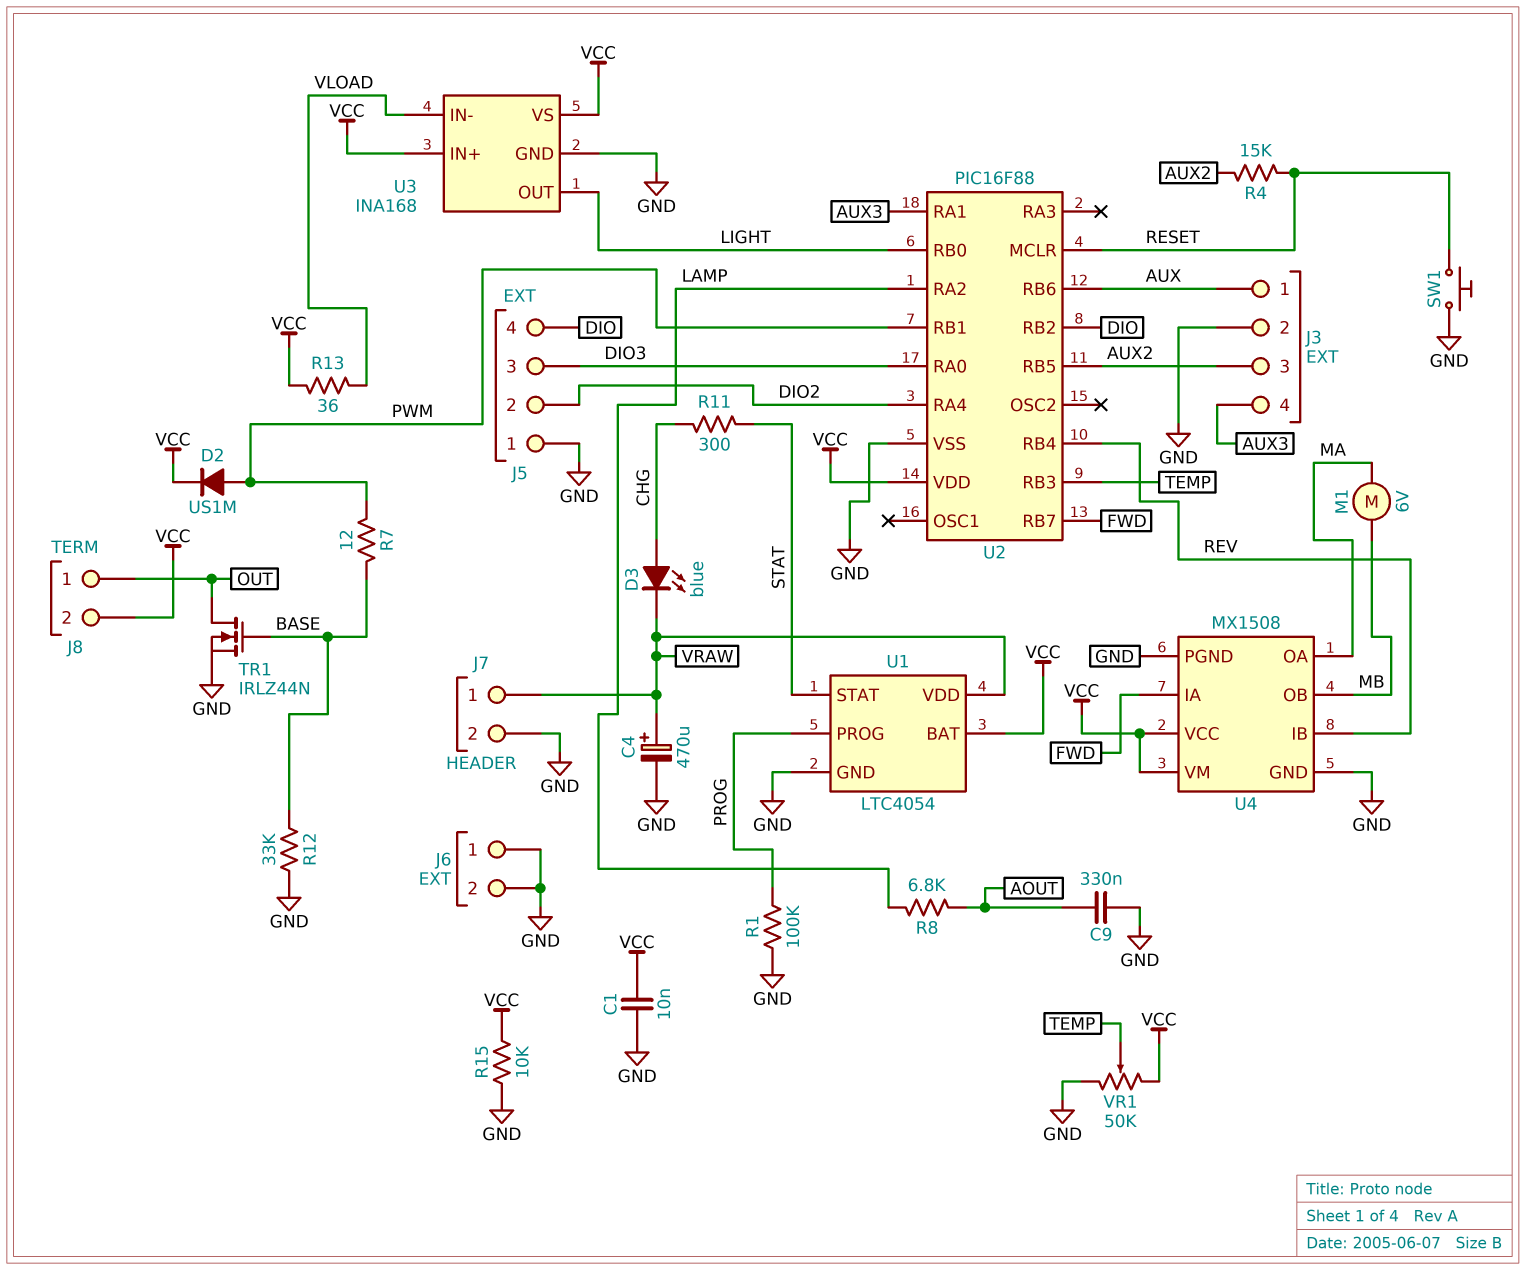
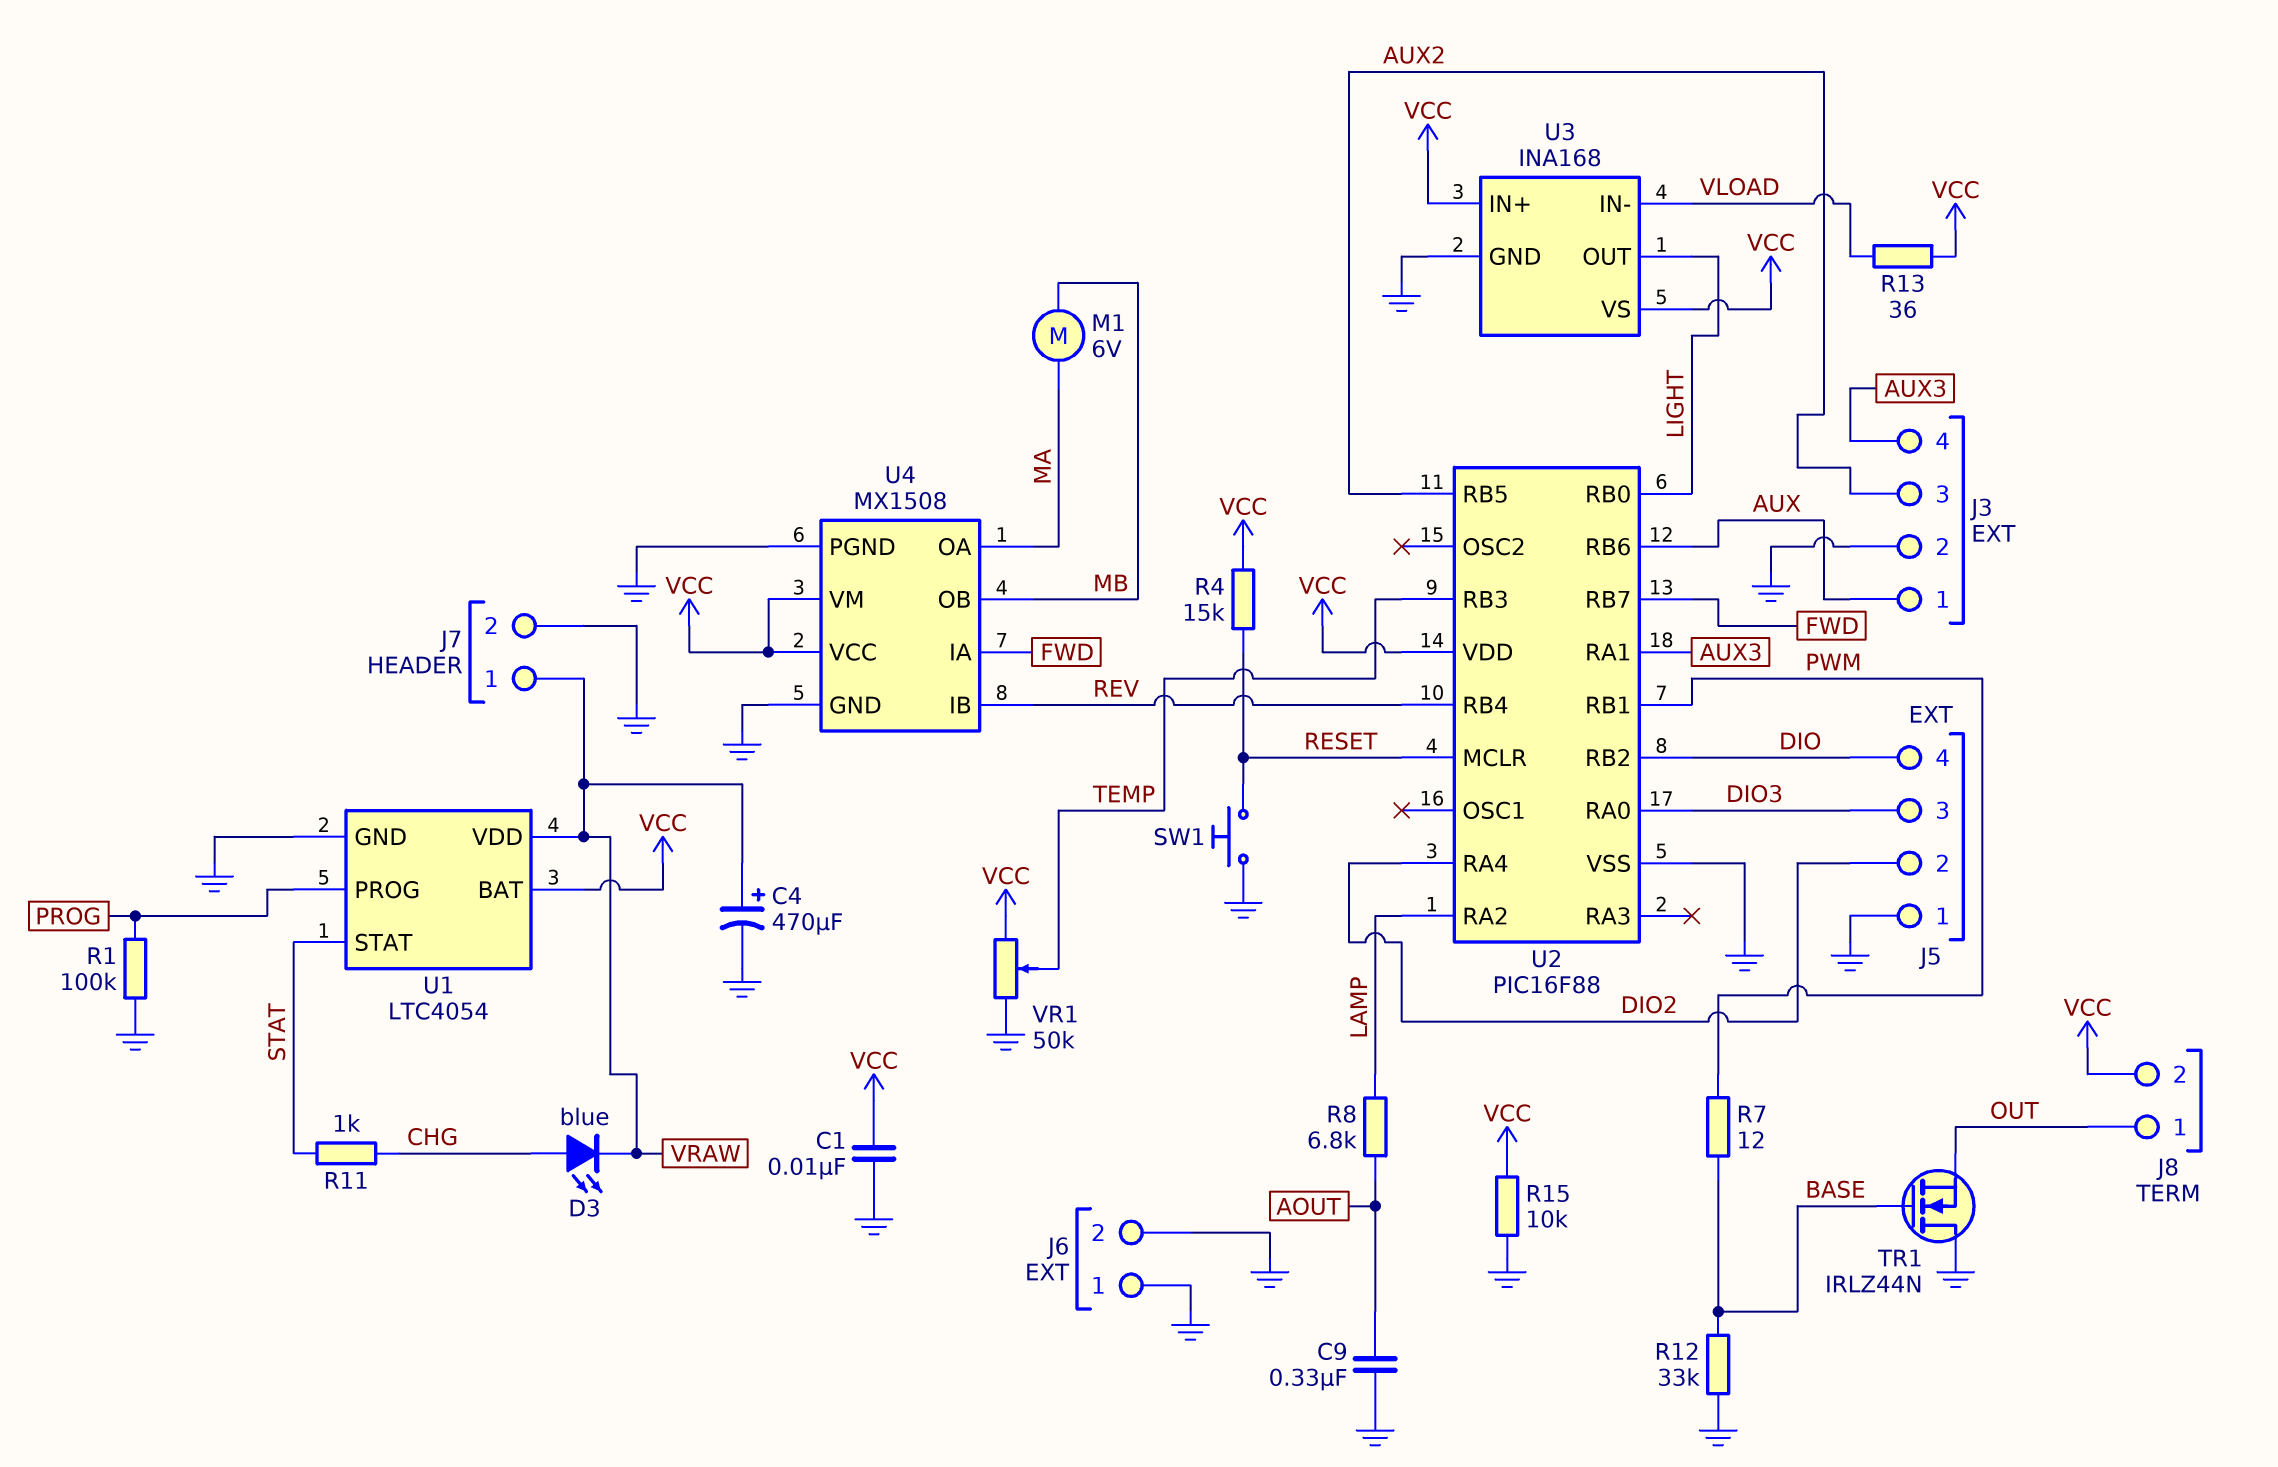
D2: diode US1M (A PWM, K VCC) -> none
R4: 15k (AUX2, RESET) -> 15k (RESET, VCC)
R11: 300 (CHG, STAT) -> 1k (CHG, STAT)
TR1: NMOS IRLZ44N (G BASE, D OUT, S GND) -> NMOS IRLZ44N (G BASE, D GND, S OUT)

